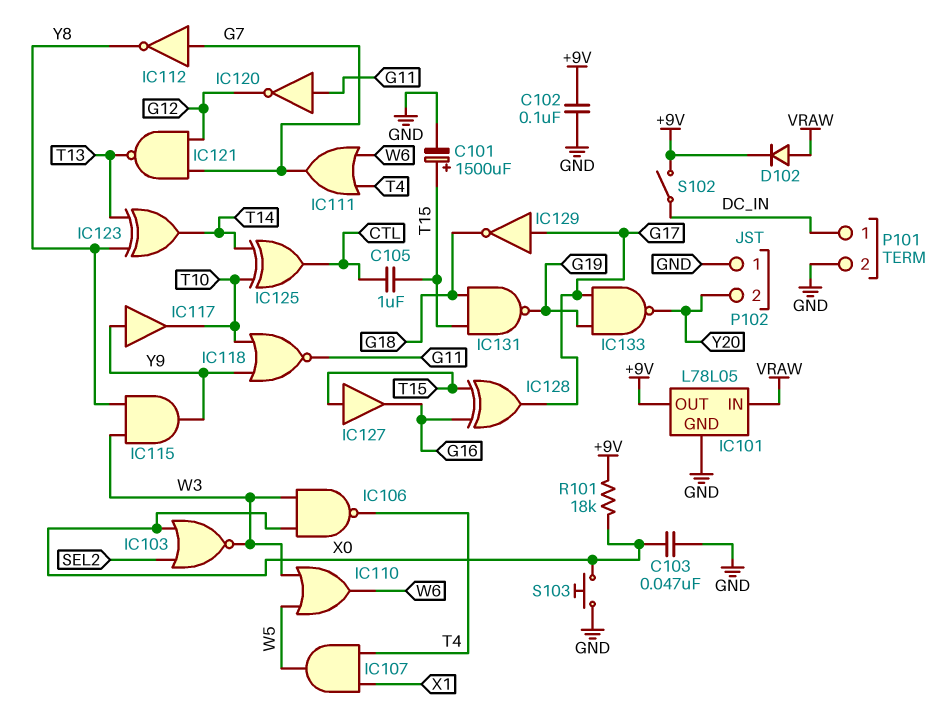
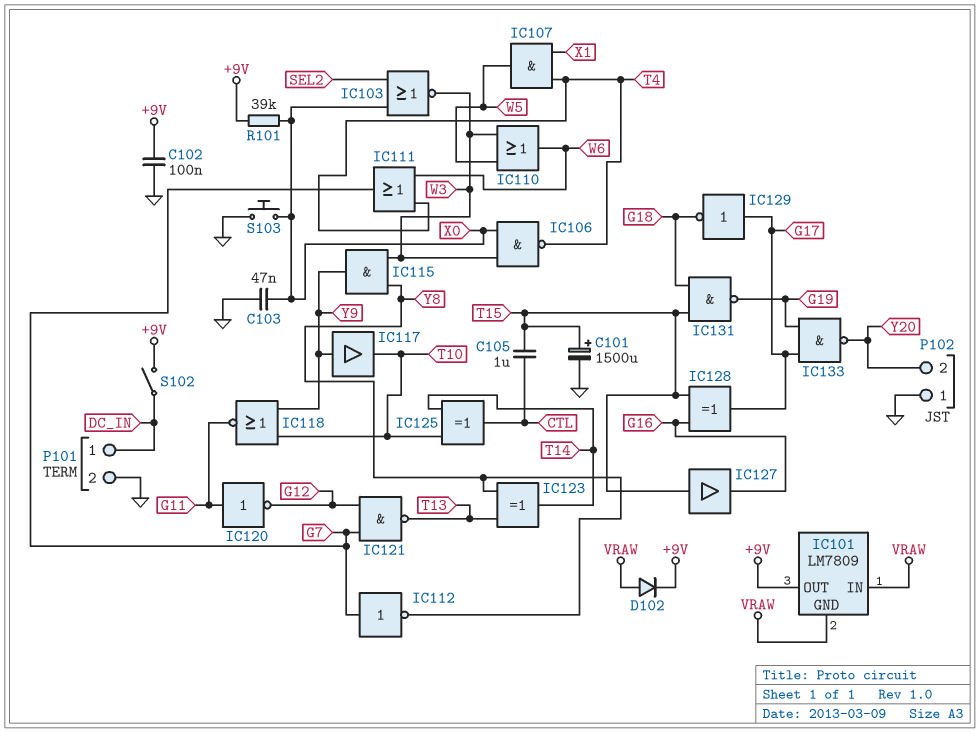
IC101: L78L05 -> LM7809
IC101 pin GND: GND -> VRAW
R101: 18k (+9V, X0) -> 39k (+9V, X0)

